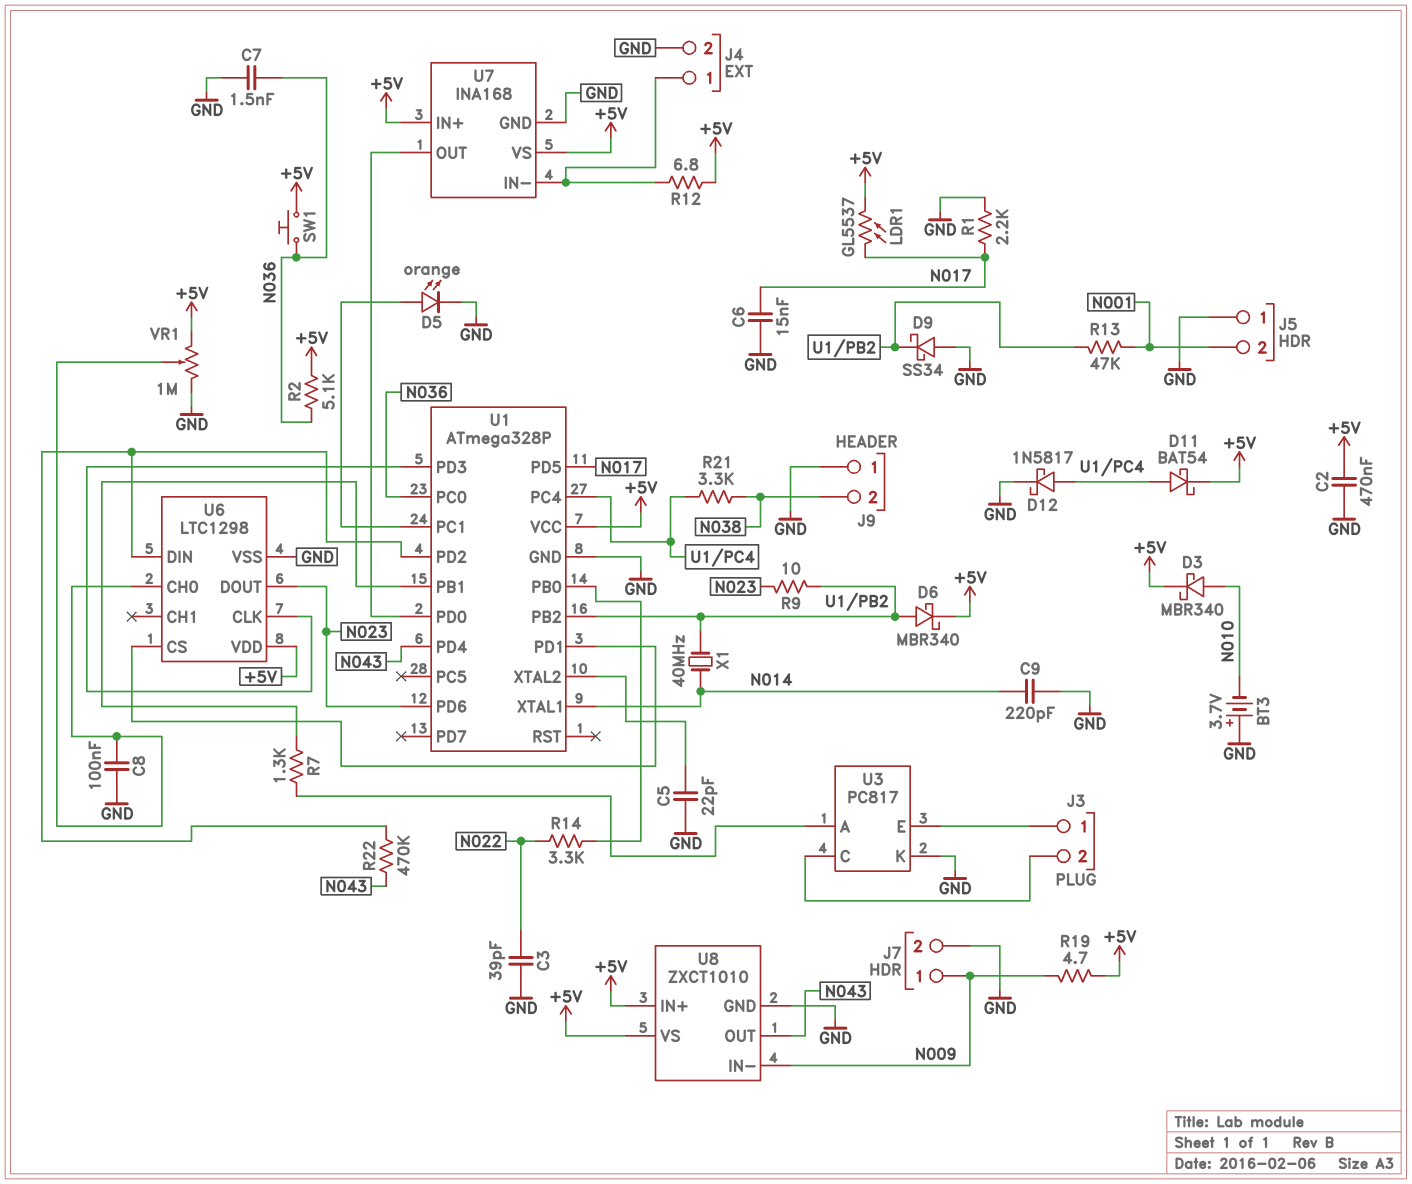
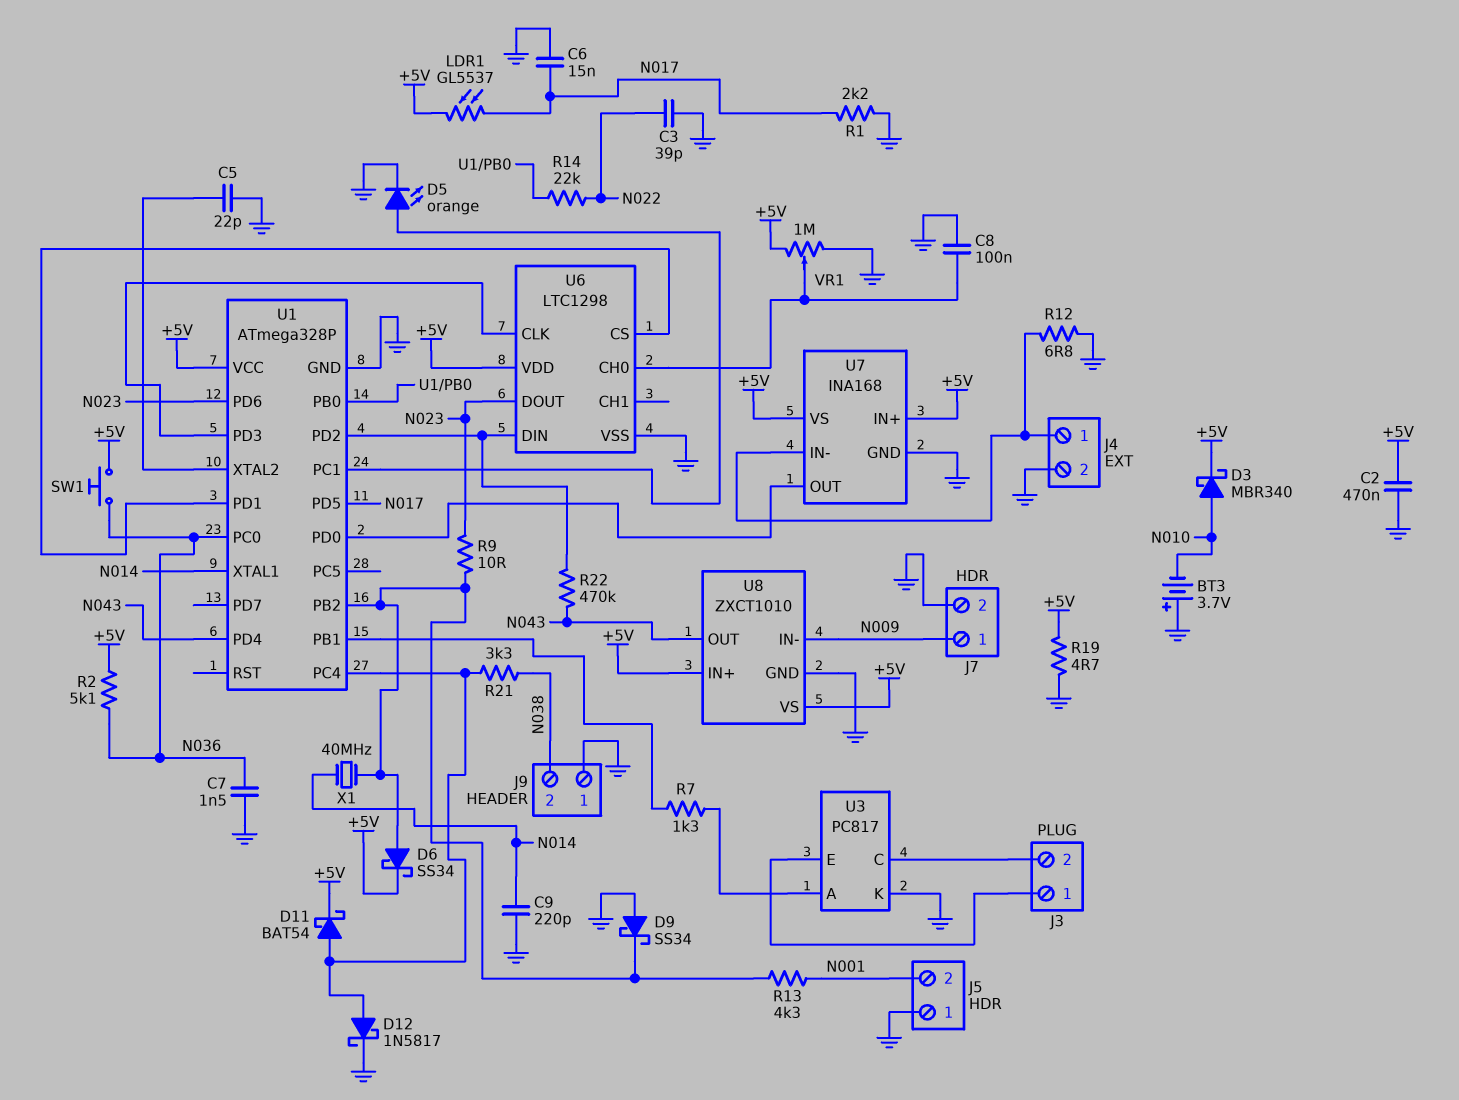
D6: schottky MBR340 (A U1/PB2, K +5V) -> schottky SS34 (A U1/PB2, K +5V)
R12: 6.8 (+5V, J4/1) -> 6.8 (GND, J4/1)
R13: 47k (N001, U1/PB2) -> 4.3k (N001, U1/PB2)
R14: 3.3k (N022, U1/PB0) -> 22k (N022, U1/PB0)
R19: 4.7 (+5V, N009) -> 4.7 (+5V, GND)

